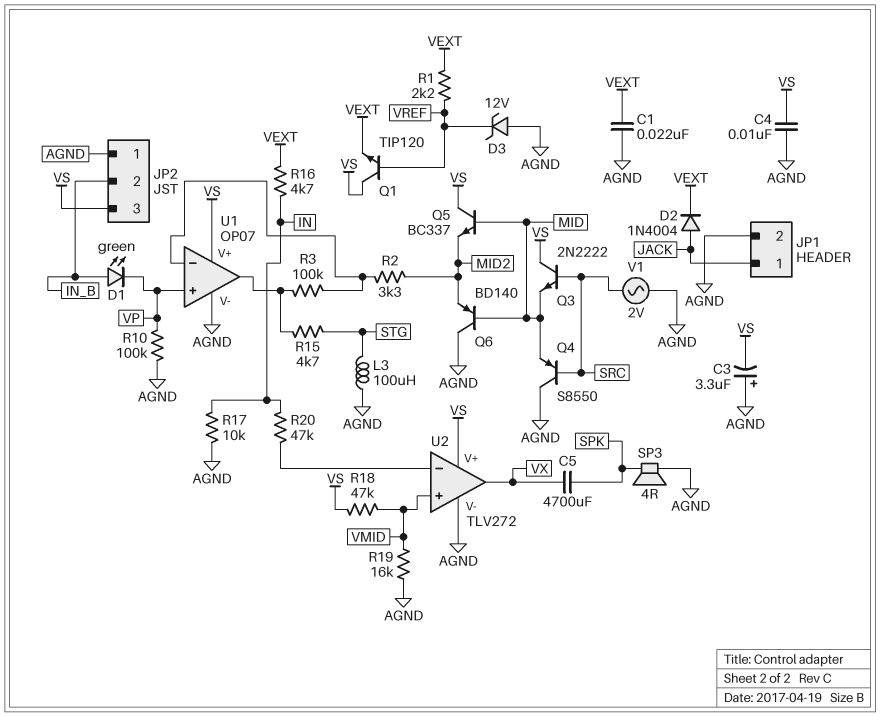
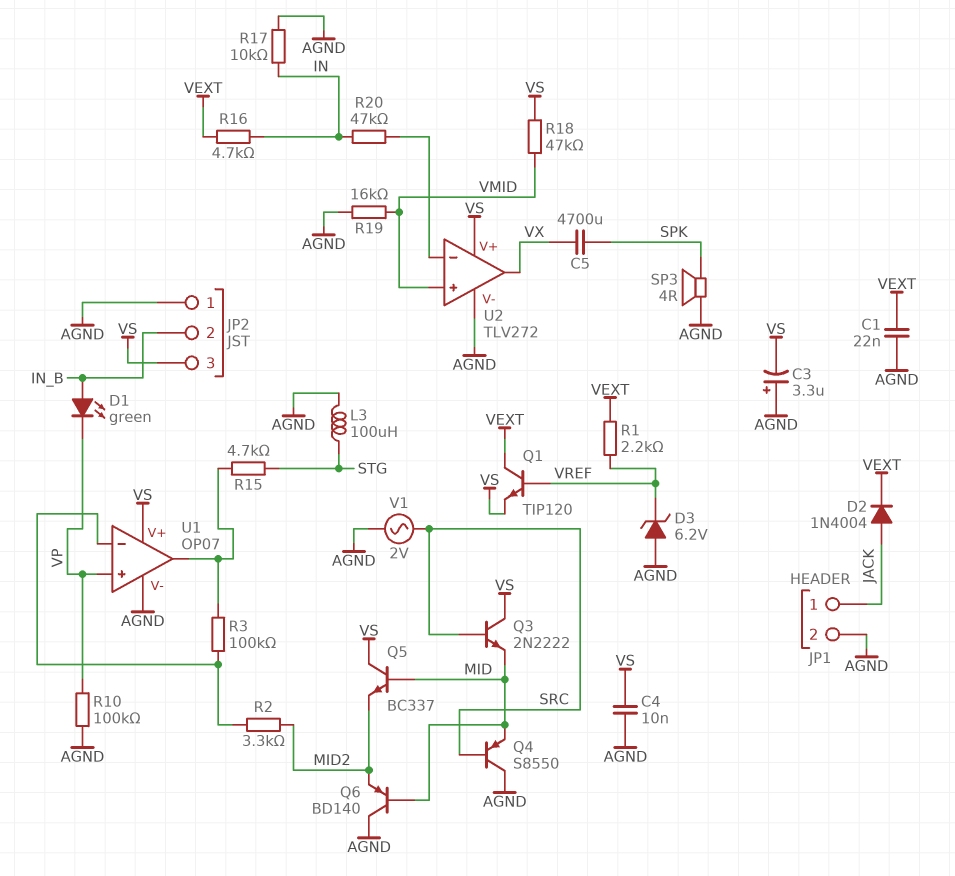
D3: zener 12V (A AGND, K VREF) -> zener 6.2V (A AGND, K VREF)
Q1: NPN TIP120 (B VREF, C VS, E VEXT) -> NPN TIP120 (B VREF, C VEXT, E VS)

